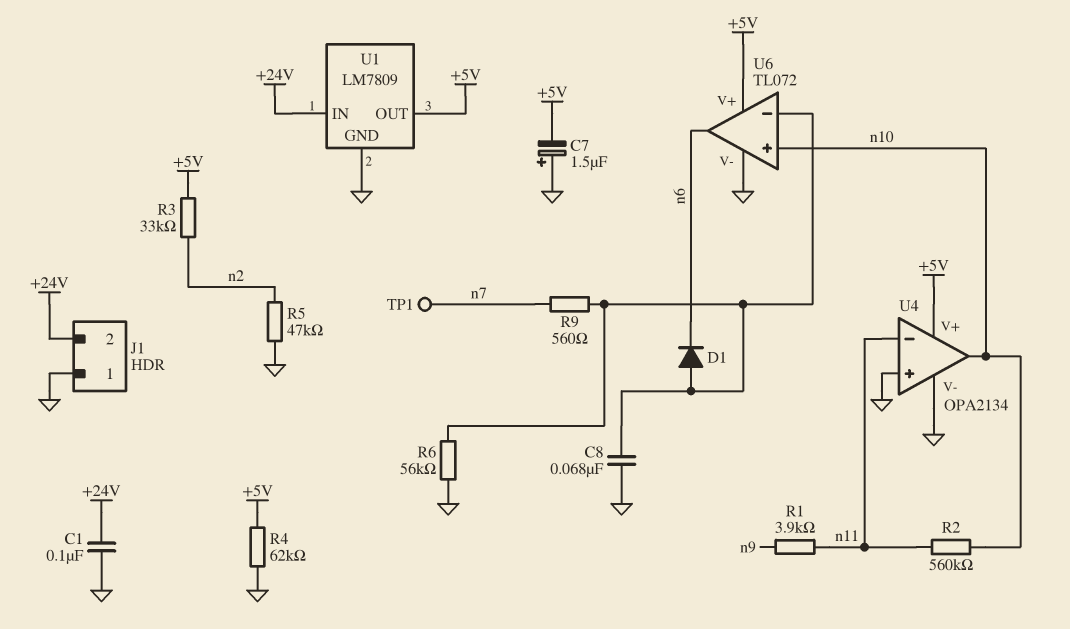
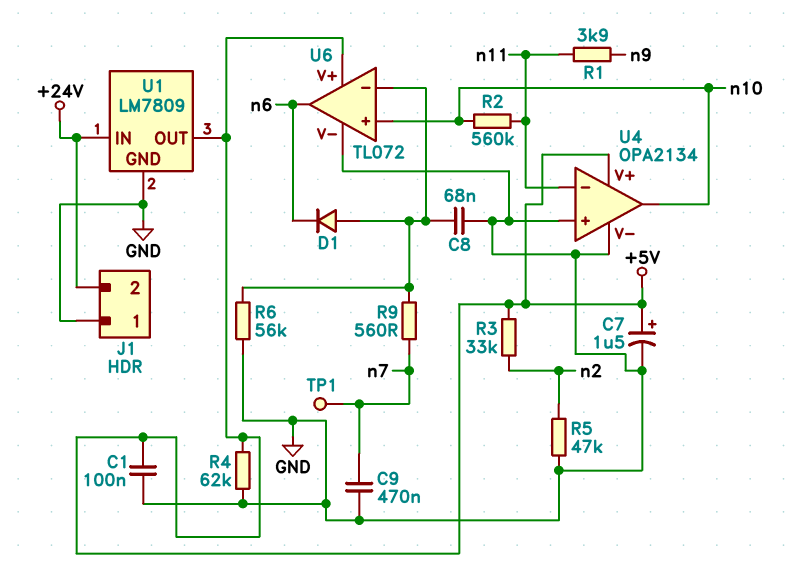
C1: 100nF (+24V, GND) -> 100nF (+5V, GND)
C7: 1.5uF (plus GND, minus +5V) -> 1.5uF (plus +5V, minus GND)
C9: none -> 470nF (GND, n7)

